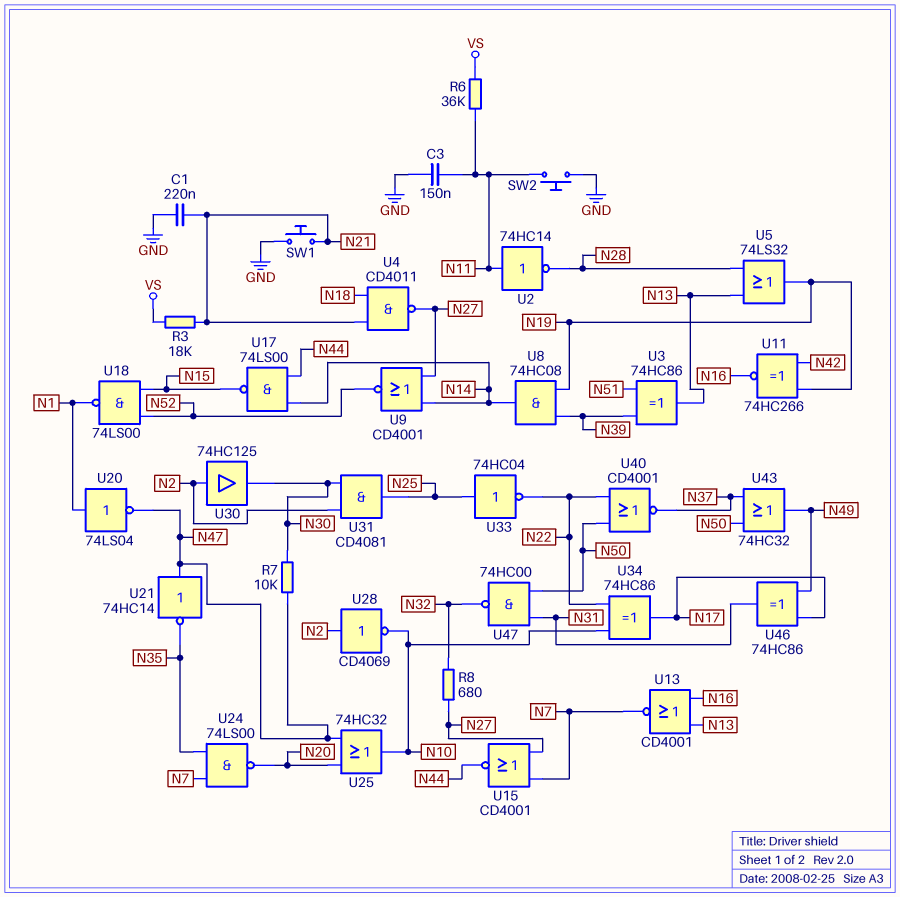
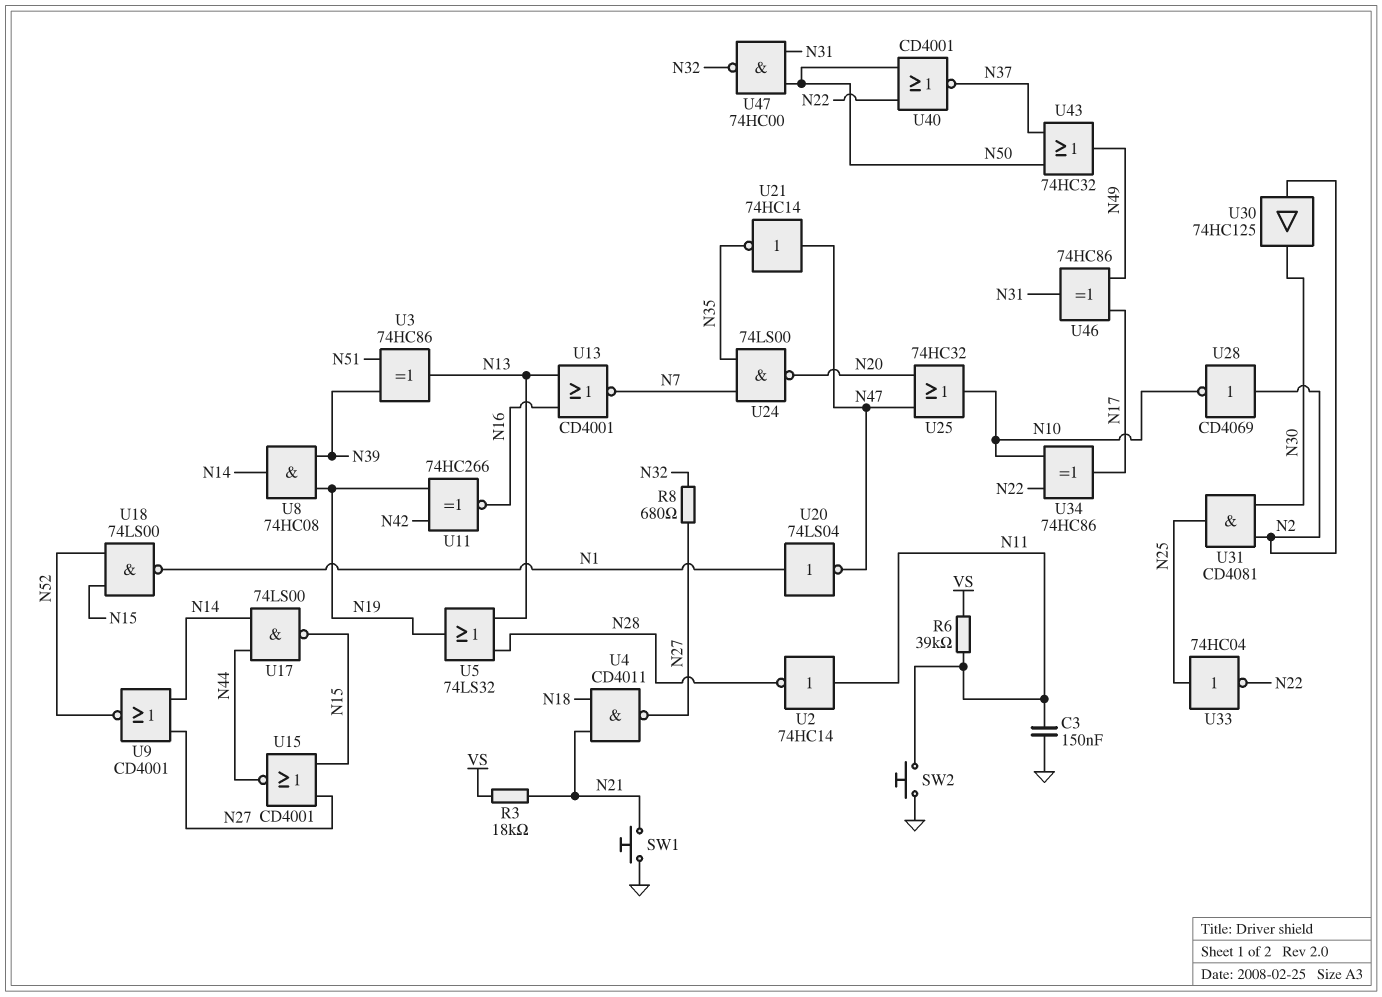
C1: 220nF (GND, N21) -> none
R6: 36k (N11, VS) -> 39k (N11, VS)
R7: 10k (N30, N47) -> none
U15: NOR CD4001 (in N7, in N27, out N44) -> NOR CD4001 (in N15, in N27, out N44)

